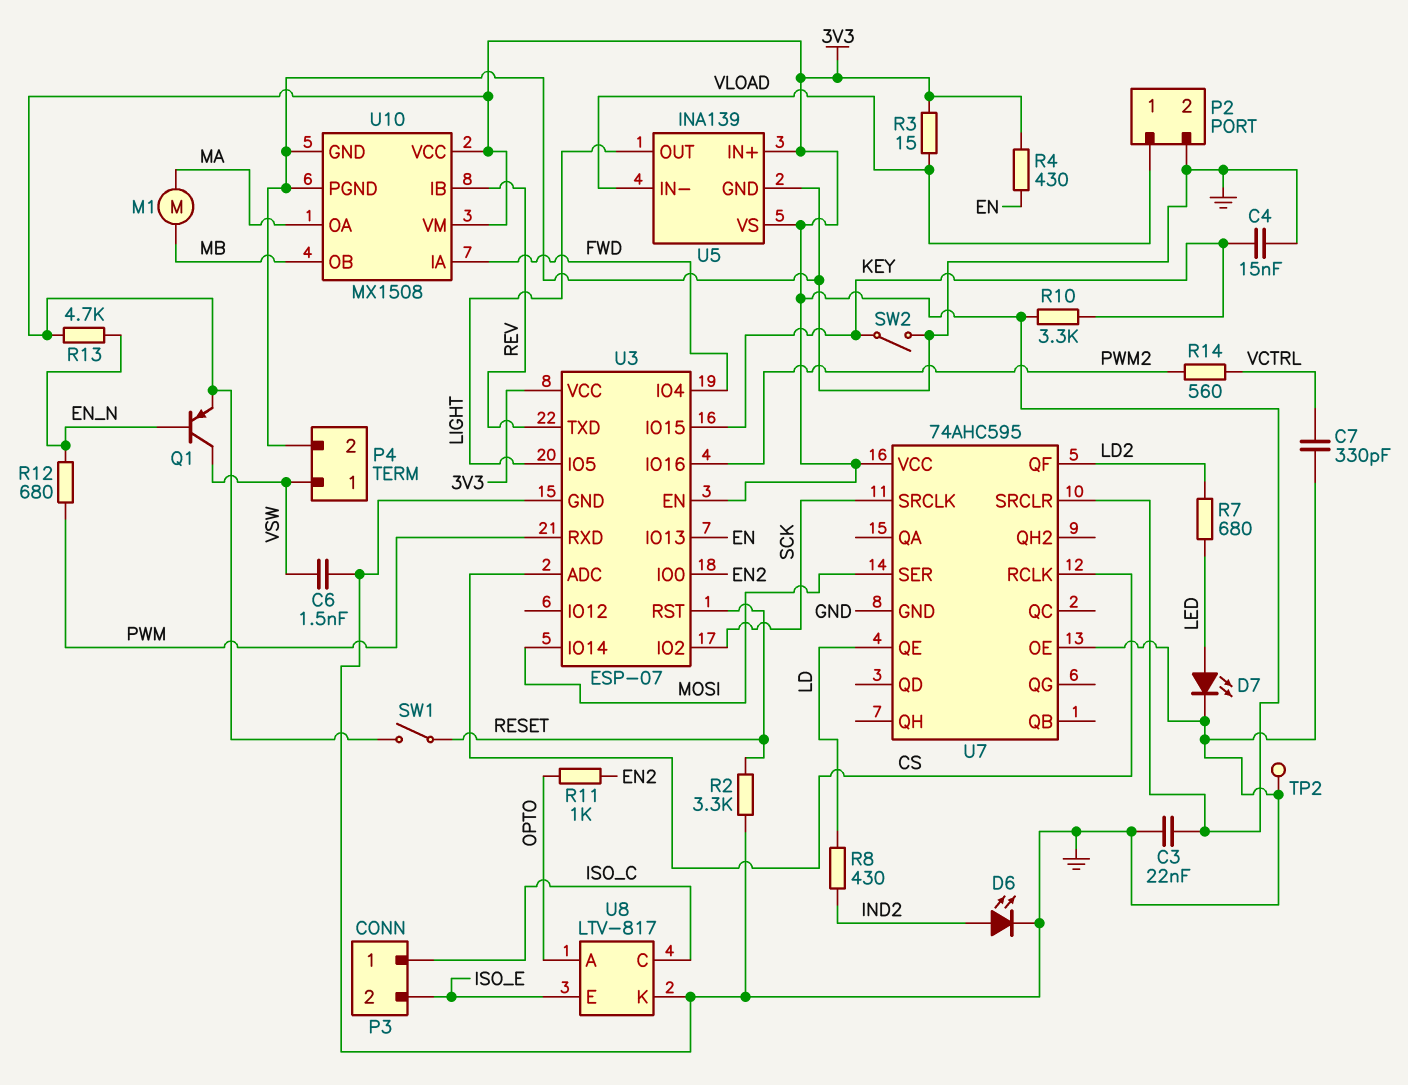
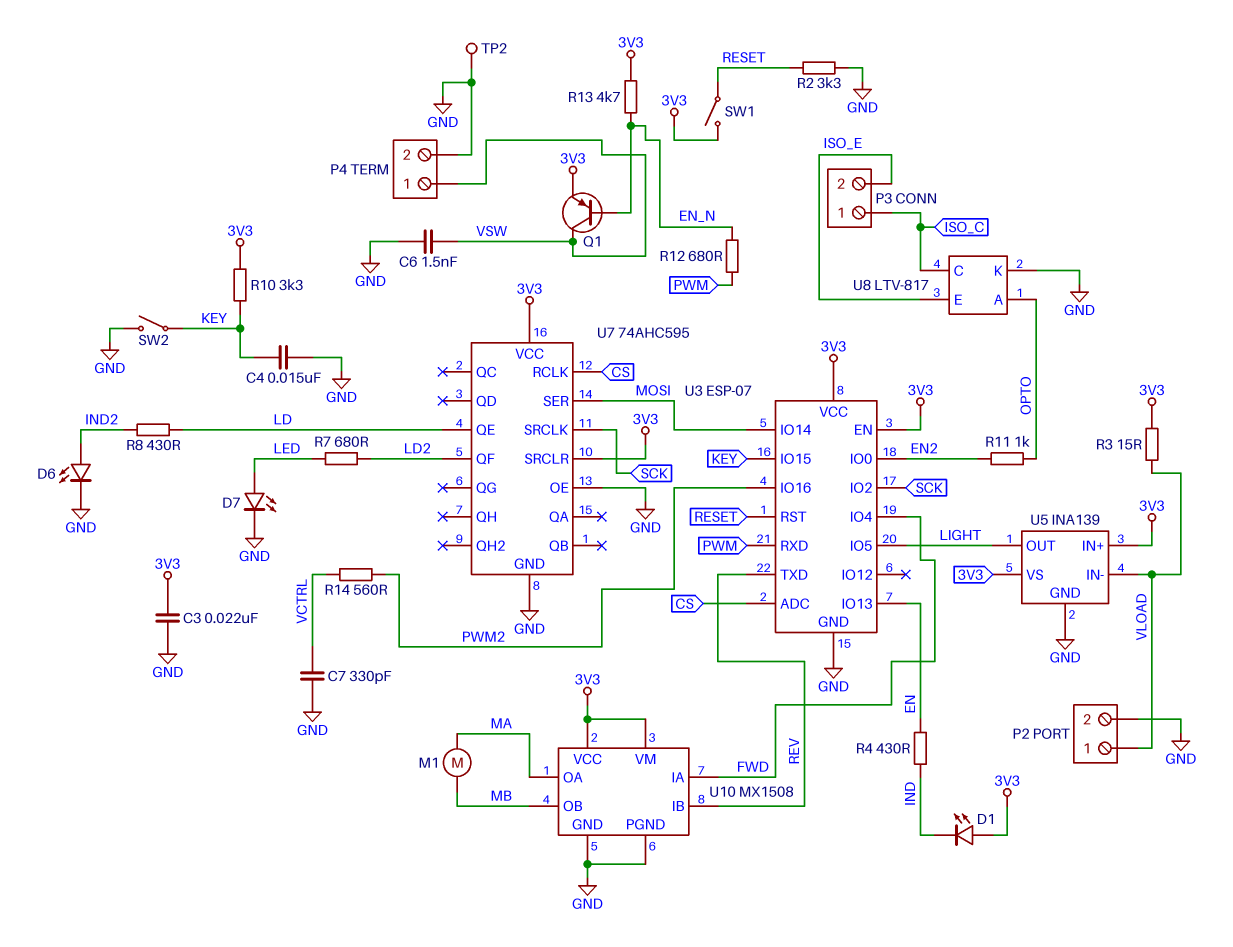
D1: none -> LED (A 3V3, K IND)
R4: 430 (3V3, EN) -> 430 (EN, IND)

